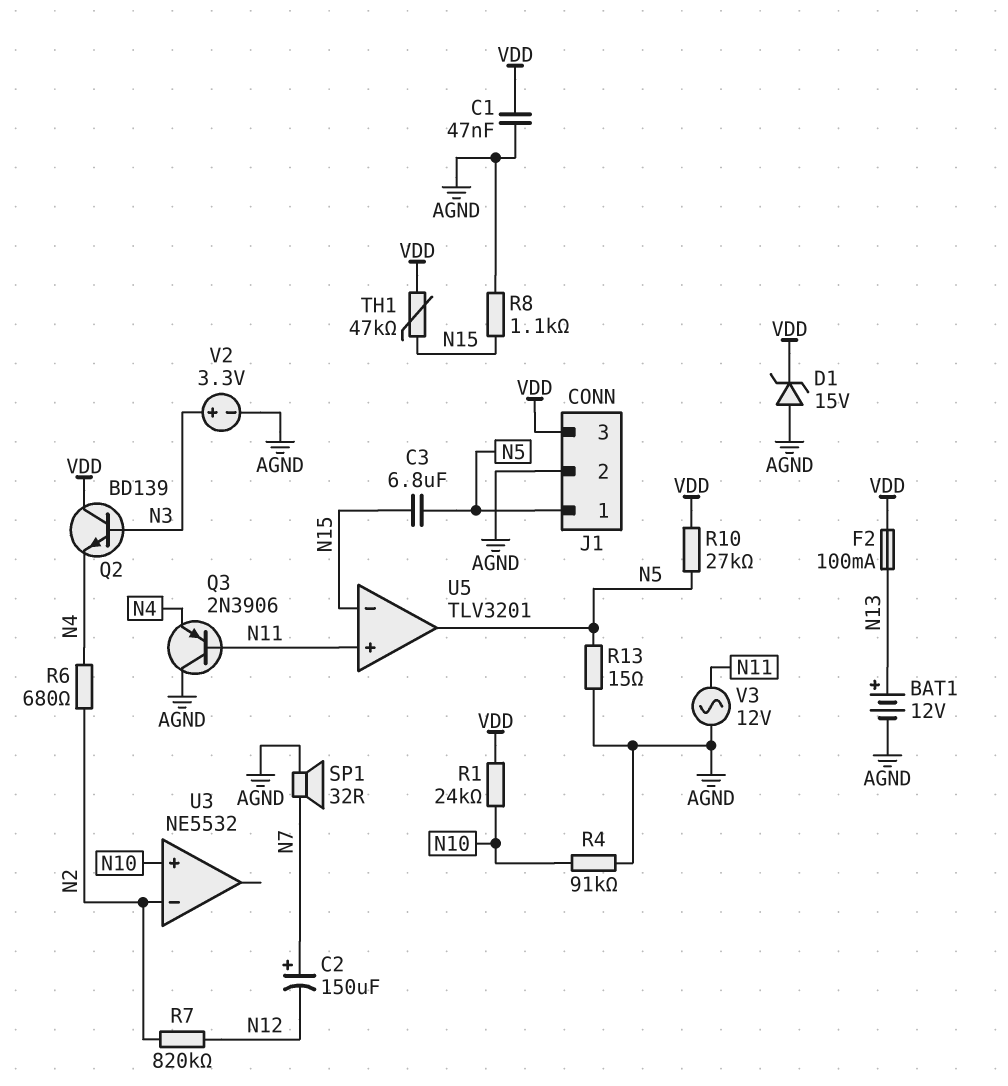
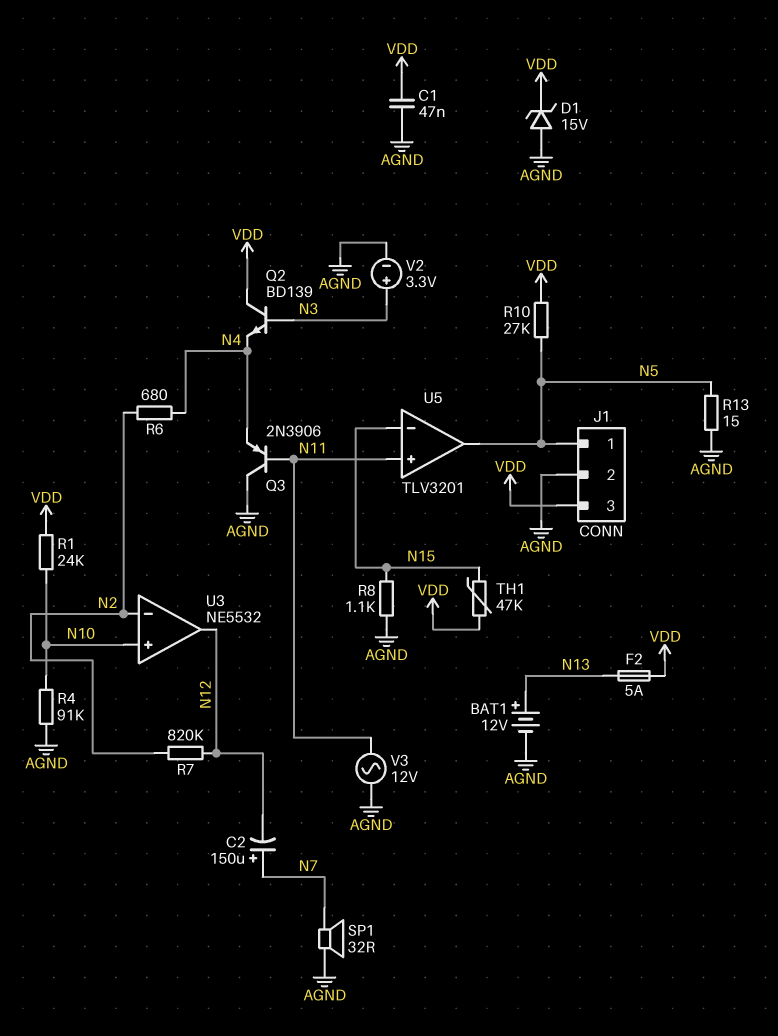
C3: 6.8uF (N5, N15) -> none
F2: 100mA (N13, VDD) -> 5A (N13, VDD)
U3 pin out: none -> N12

